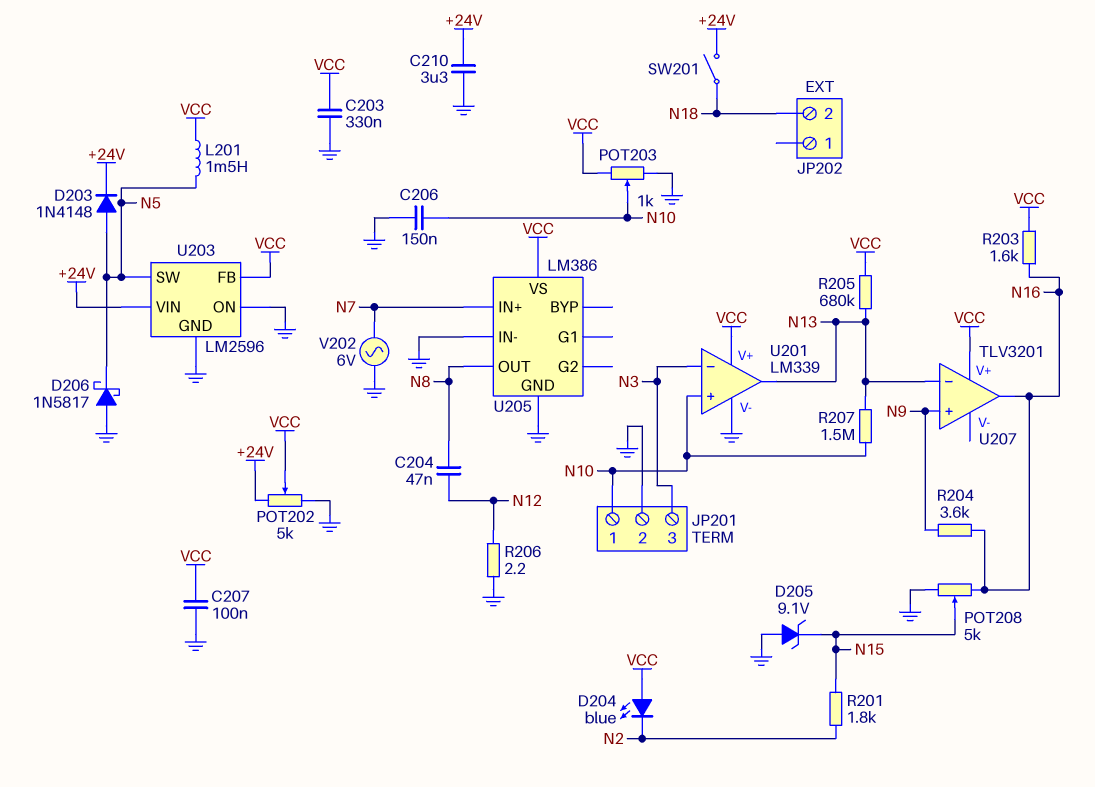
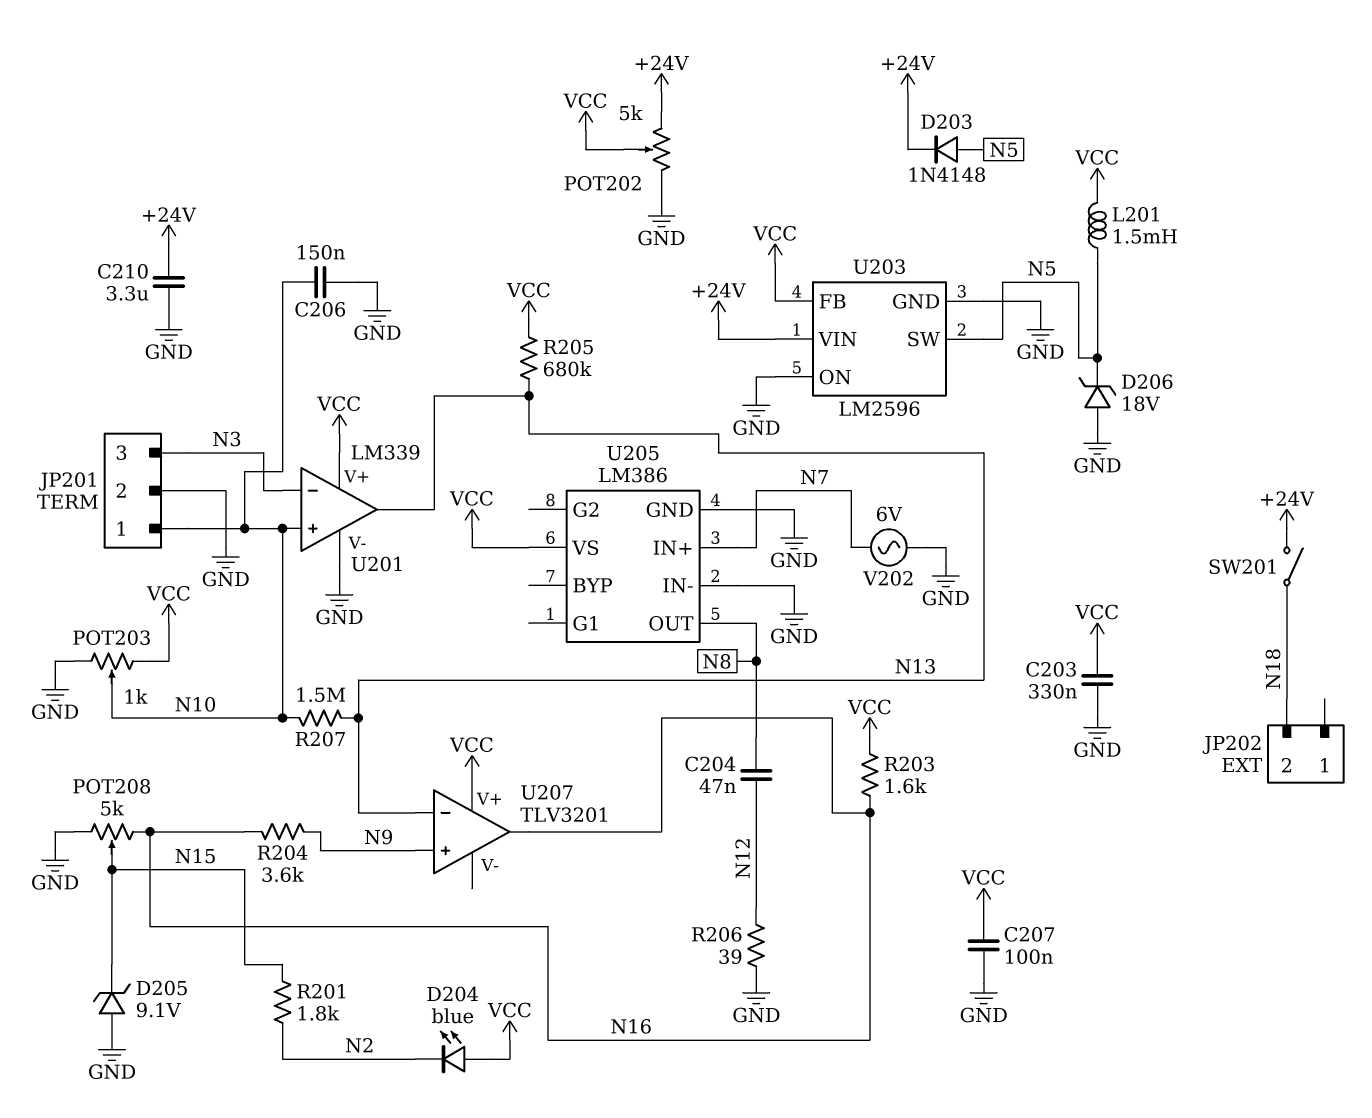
D206: schottky 1N5817 (A GND, K N5) -> zener 18V (A GND, K N5)
R206: 2.2 (GND, N12) -> 39 (GND, N12)

